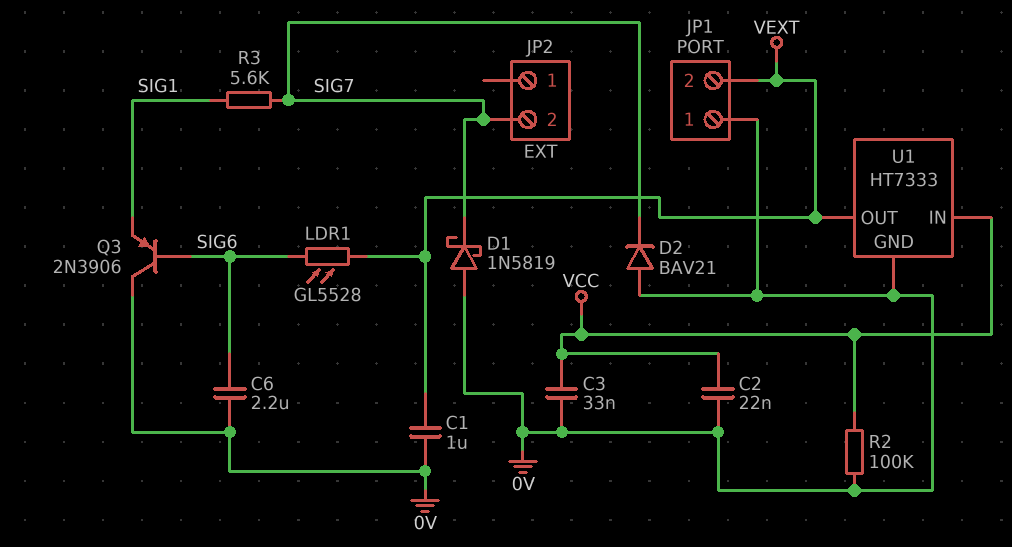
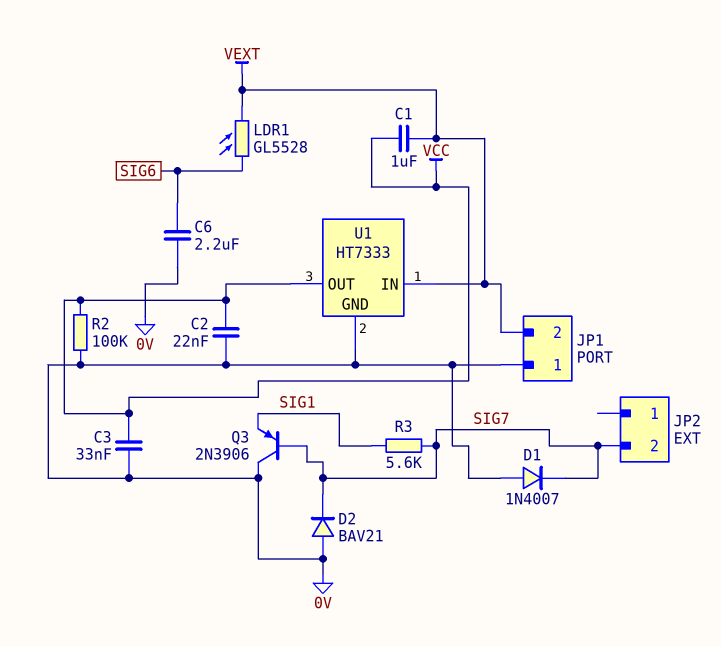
C1: 1uF (0V, VEXT) -> 1uF (VCC, VEXT)
D1: schottky 1N5819 (A 0V, K SIG7) -> diode 1N4007 (A 0V, K SIG7)
Q3: PNP 2N3906 (B SIG6, C 0V, E SIG1) -> PNP 2N3906 (B SIG7, C 0V, E SIG1)
U1 pin IN: VCC -> VEXT
U1 pin OUT: VEXT -> VCC

